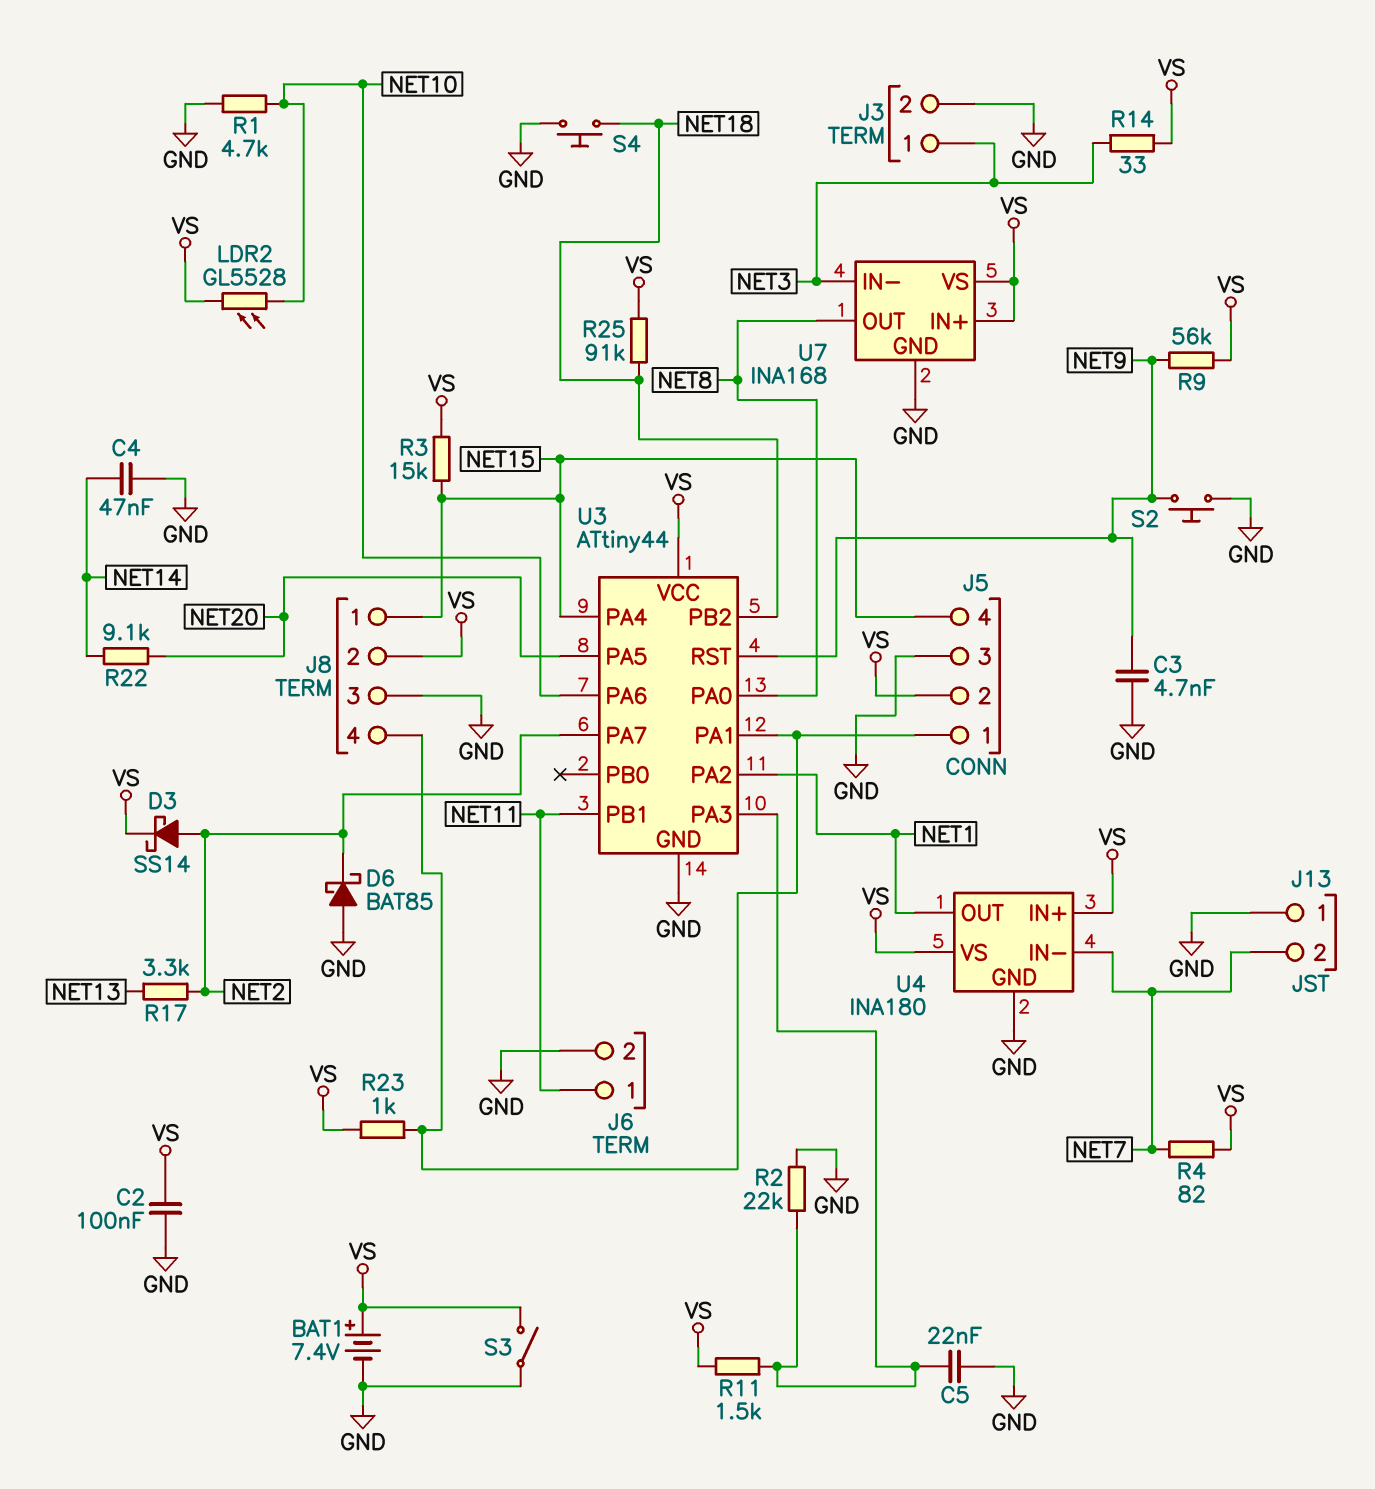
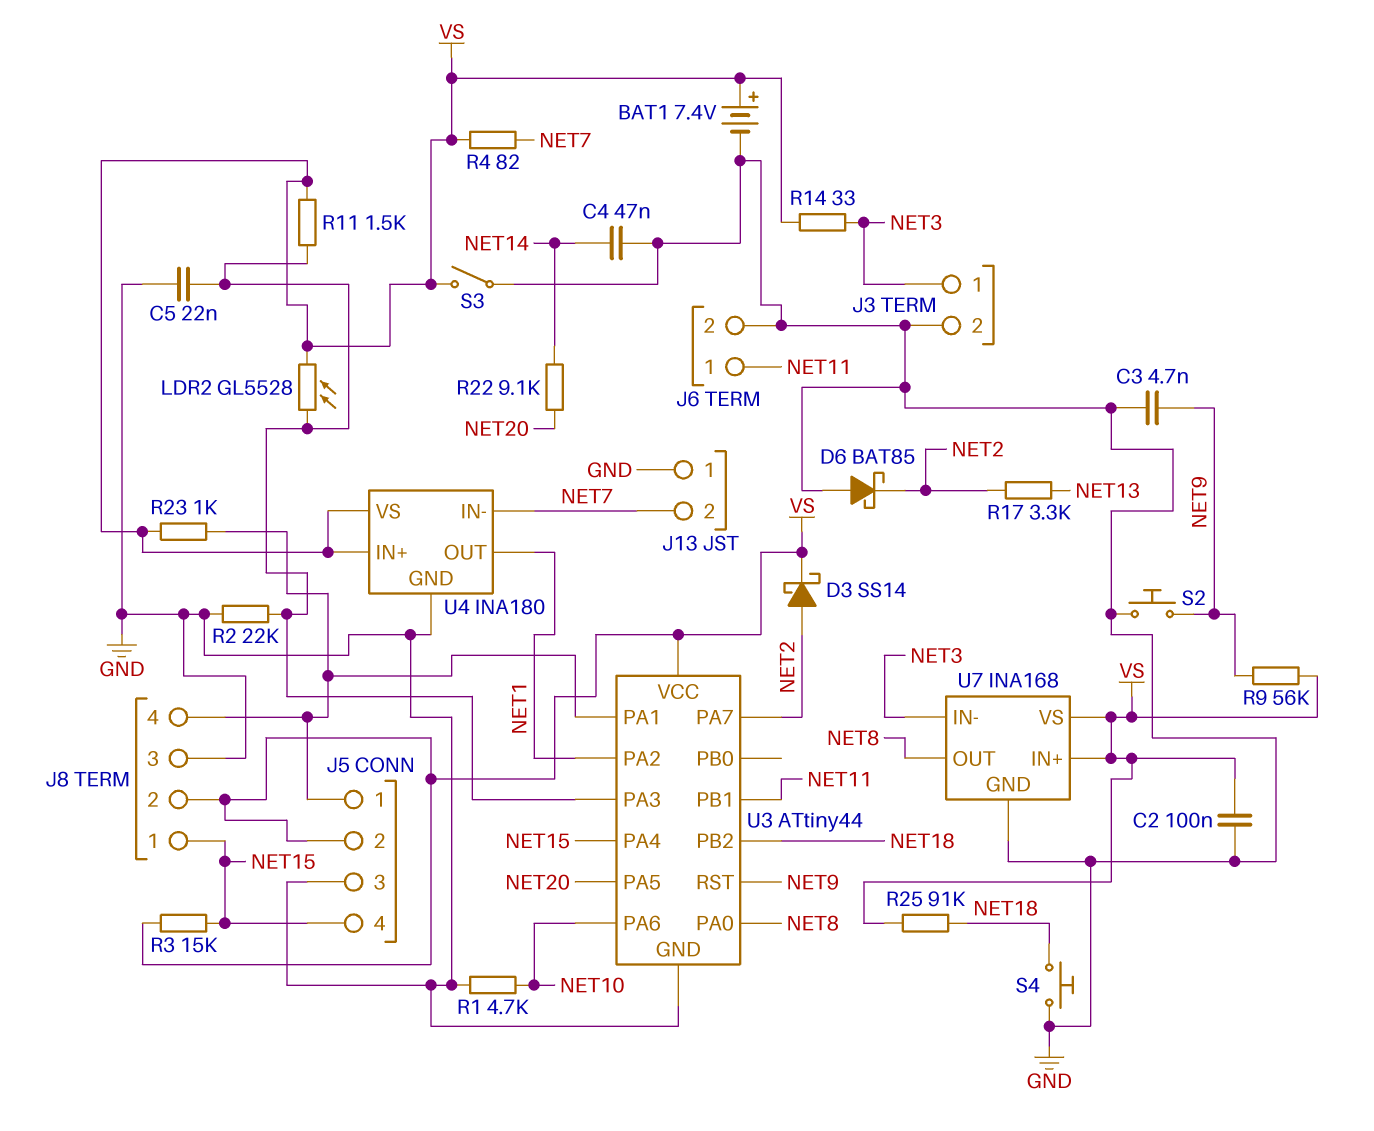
LDR2: GL5528 (NET10, VS) -> GL5528 (U3/PA3, VS)

